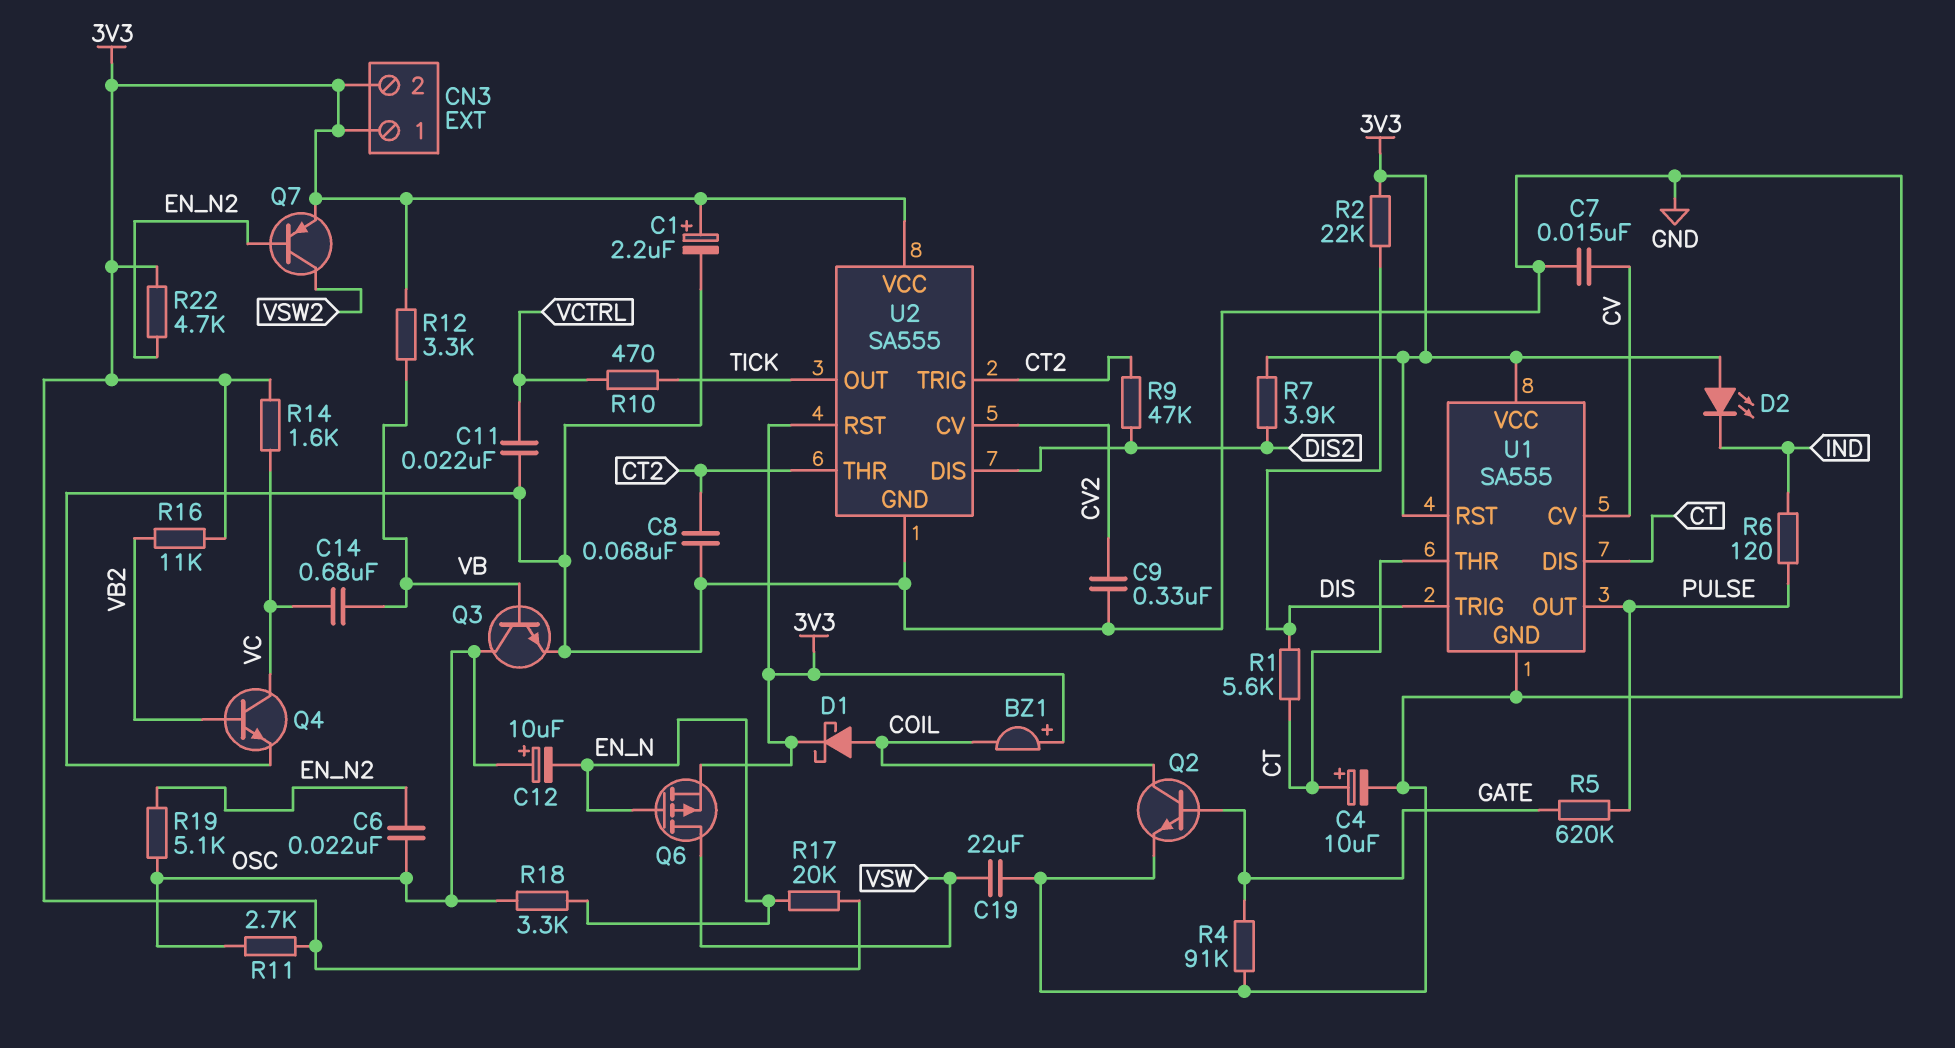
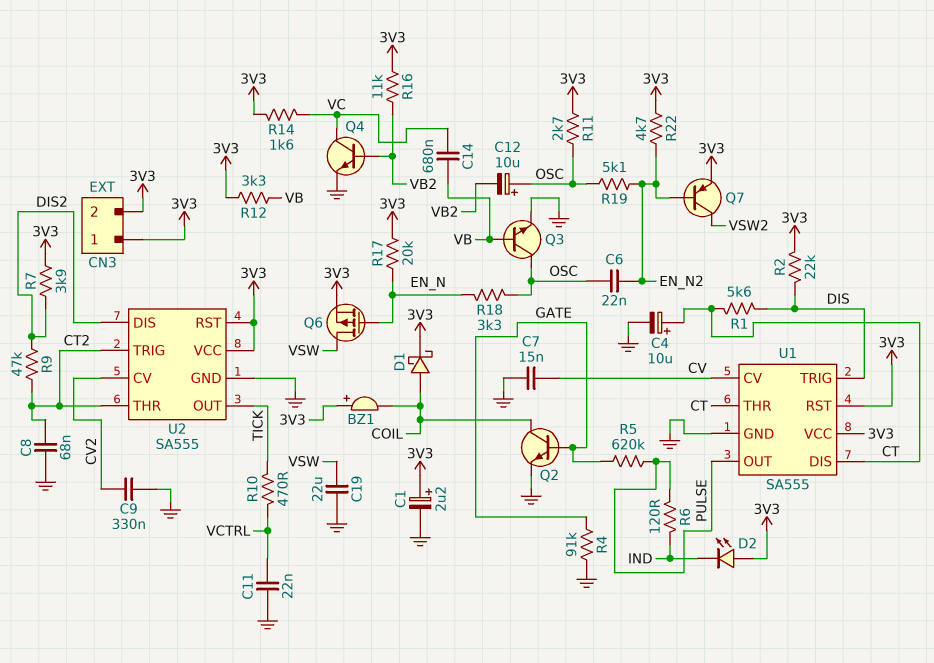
C12: 10uF (plus OSC, minus EN_N) -> 10uF (plus OSC, minus VB2)

